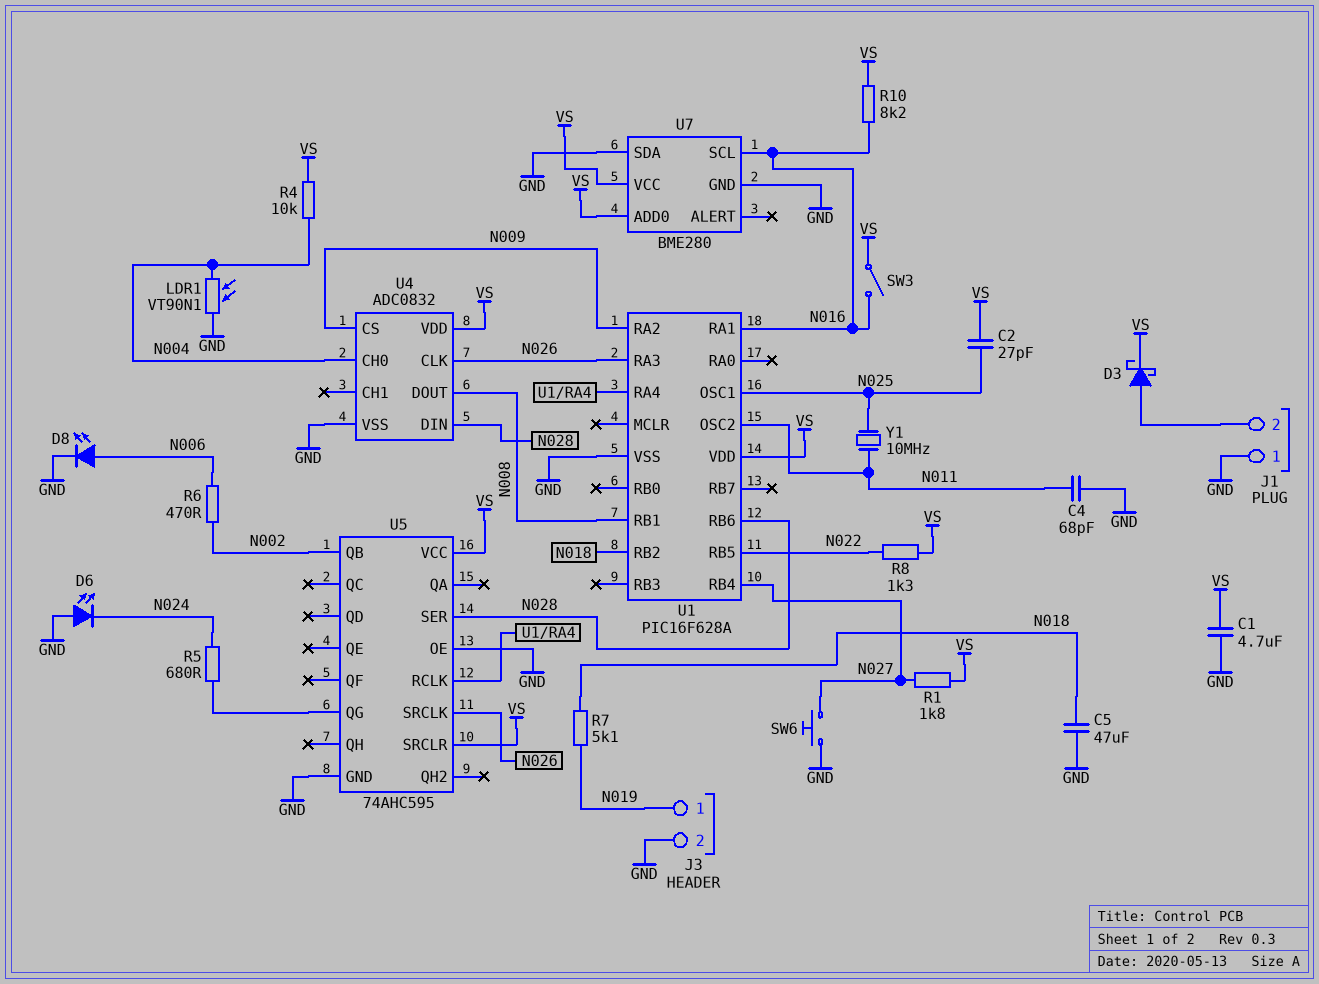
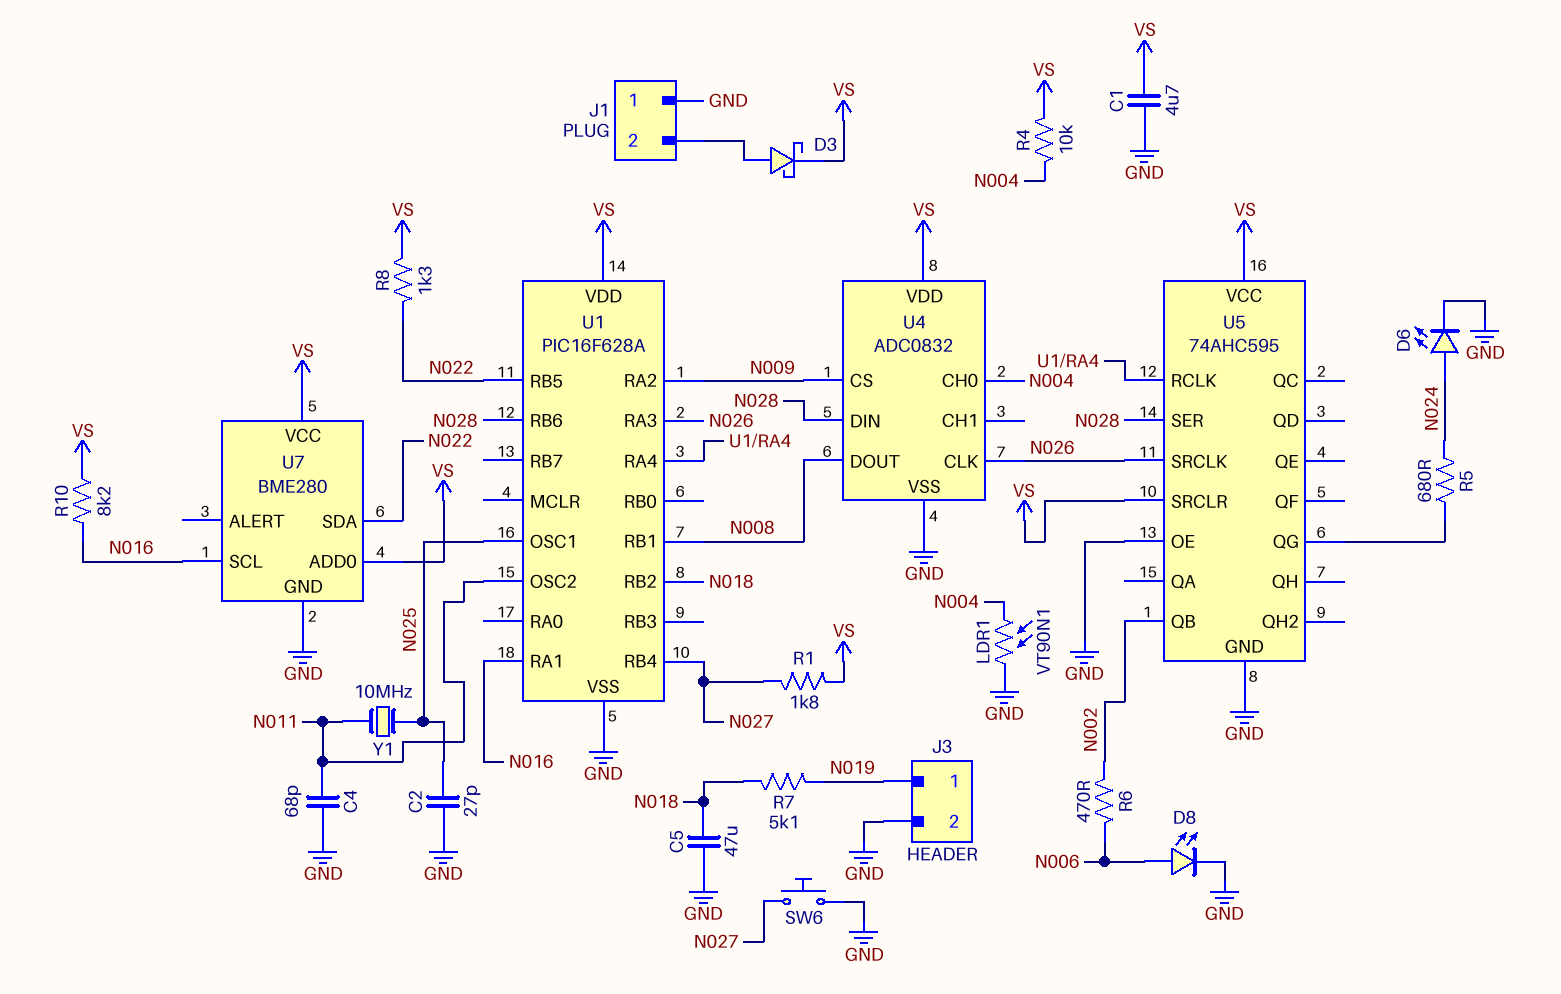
C2: 27pF (N025, VS) -> 27pF (GND, N025)
D6: LED (A GND, K N024) -> LED (A N024, K GND)
SW3: switch (N016, VS) -> none
U7 pin SDA: GND -> N022

